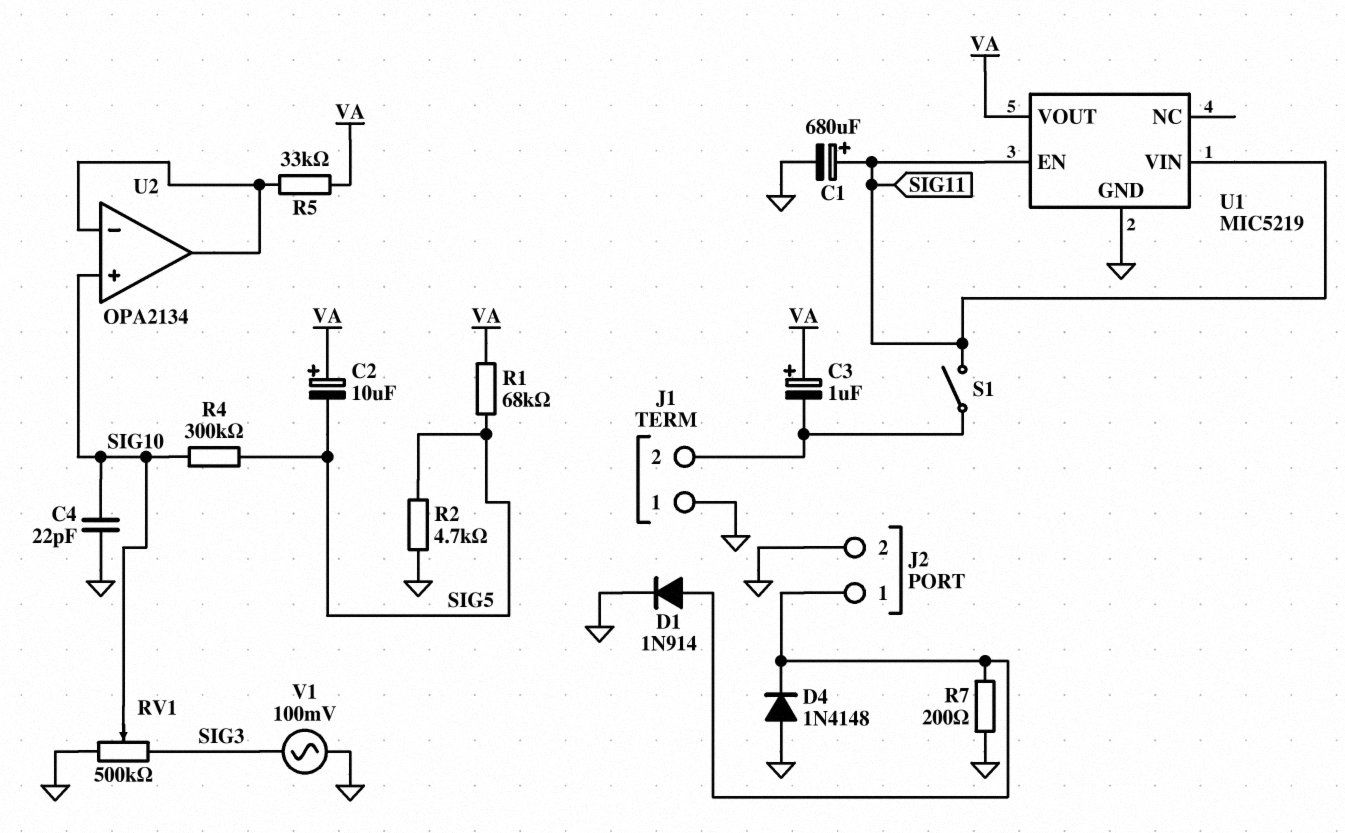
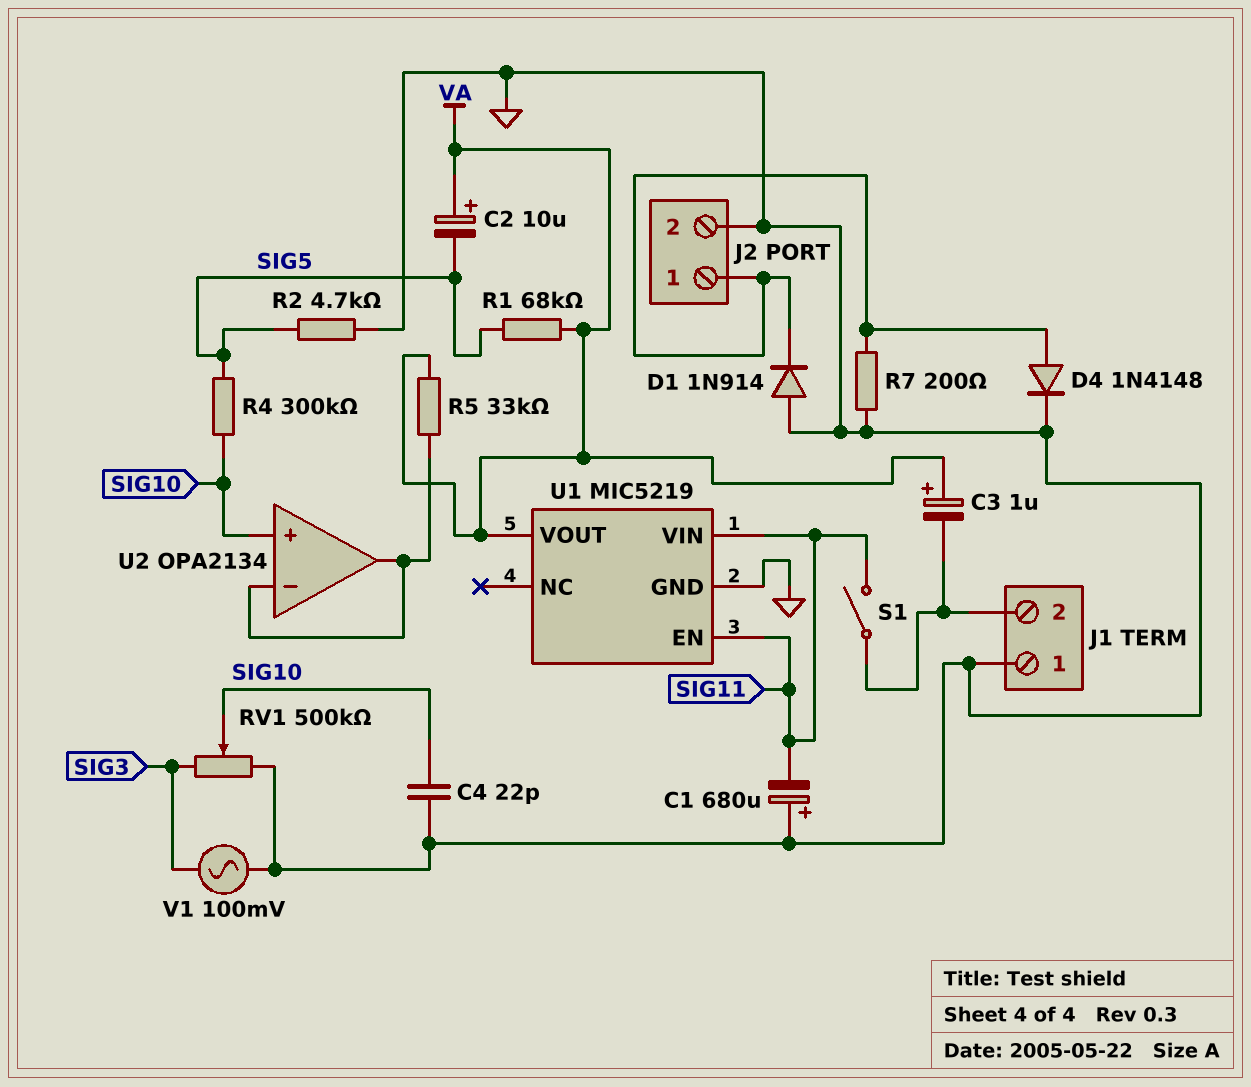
C1: 680uF (plus SIG11, minus GND) -> 680uF (plus GND, minus SIG11)
D1: diode 1N914 (A J2/1, K GND) -> diode 1N914 (A GND, K J2/1)
D4: diode 1N4148 (A GND, K J2/1) -> diode 1N4148 (A J2/1, K GND)

